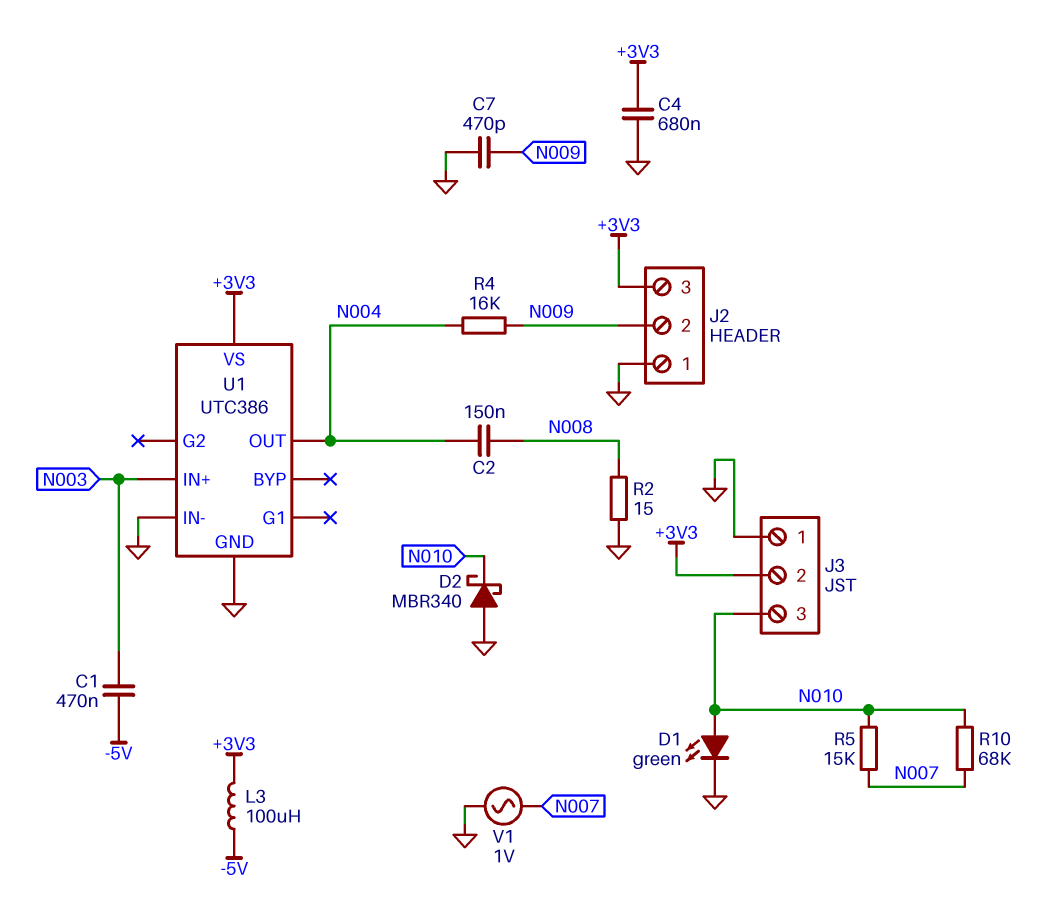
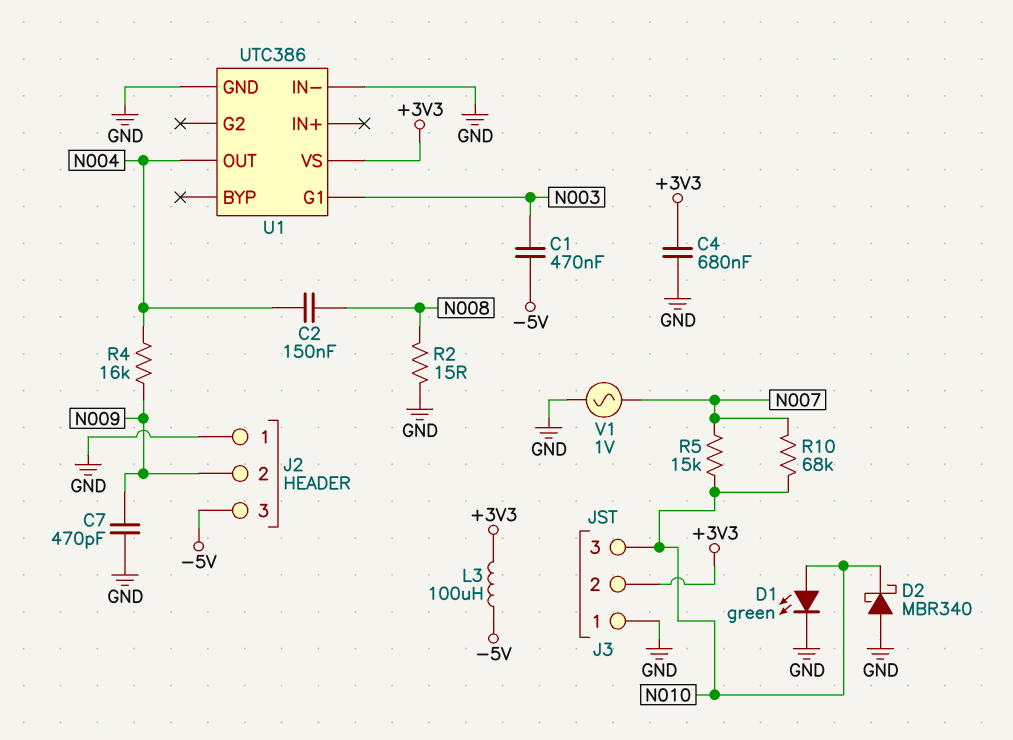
J2 pin 3: +3V3 -> -5V
U1 pin G1: none -> N003
U1 pin IN+: N003 -> none

